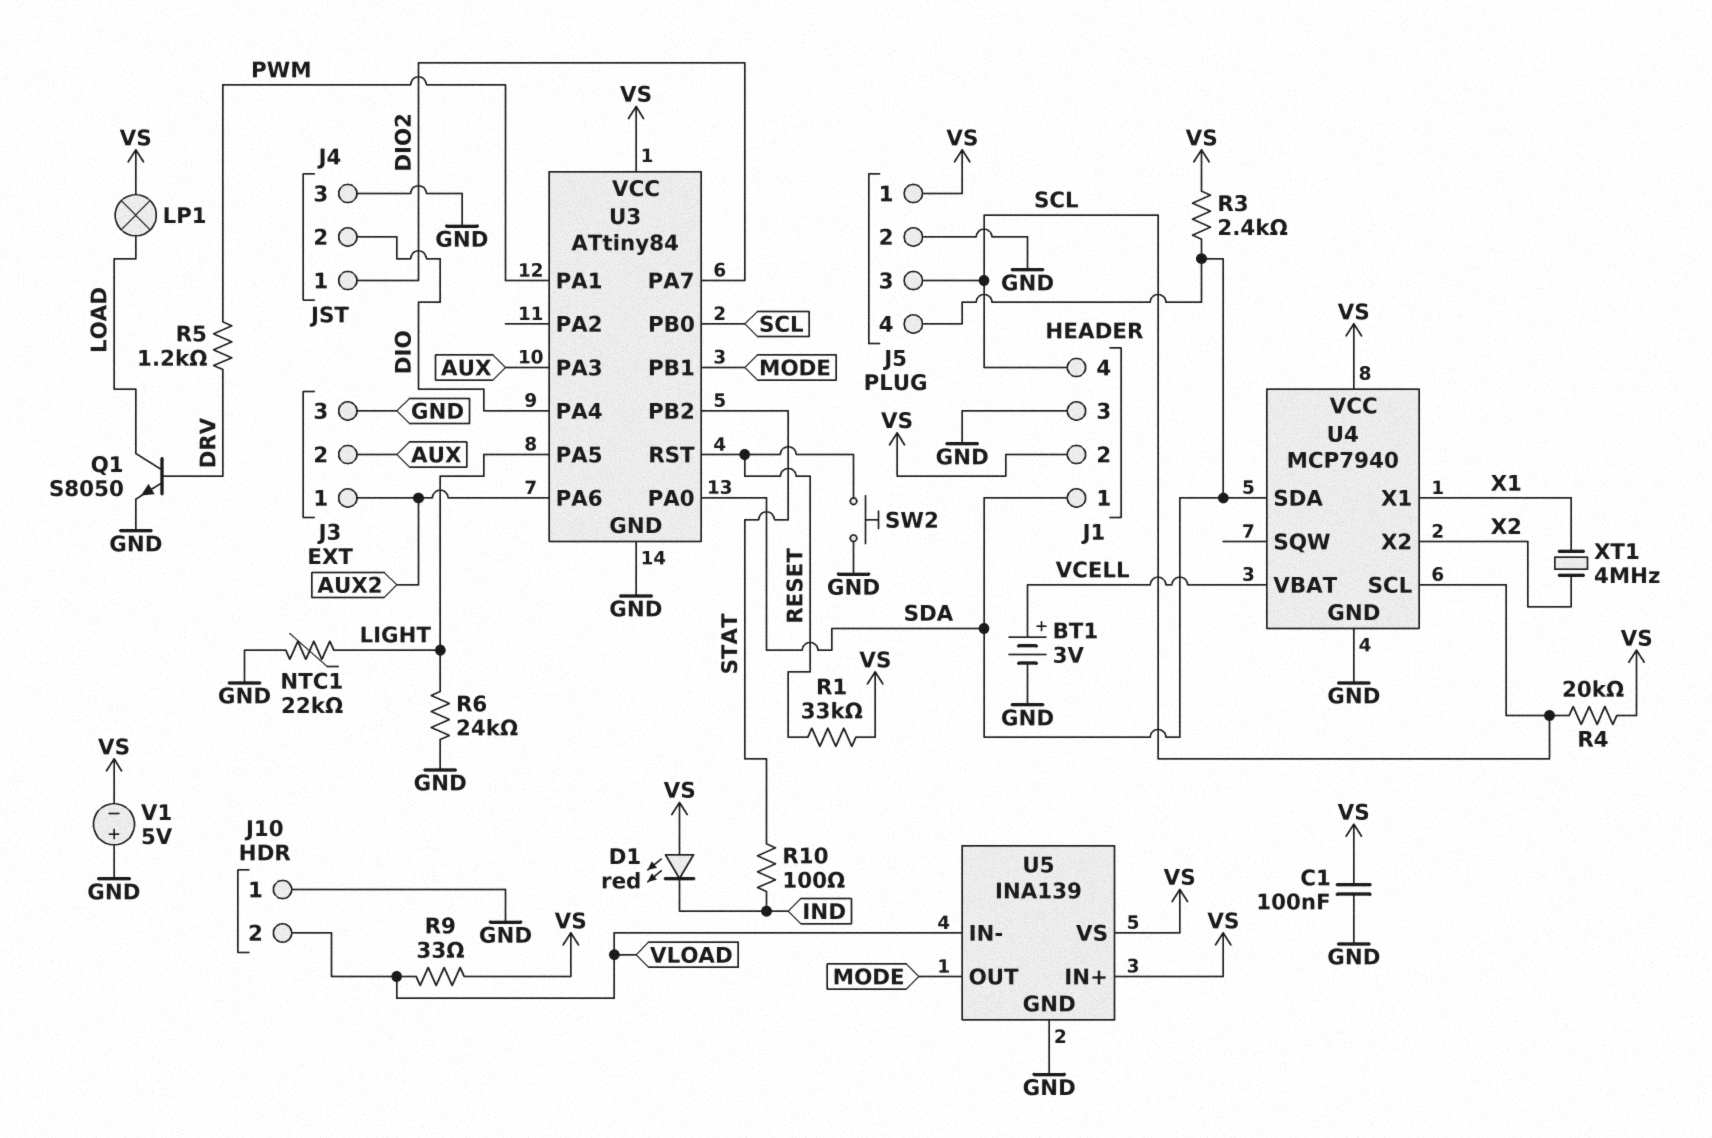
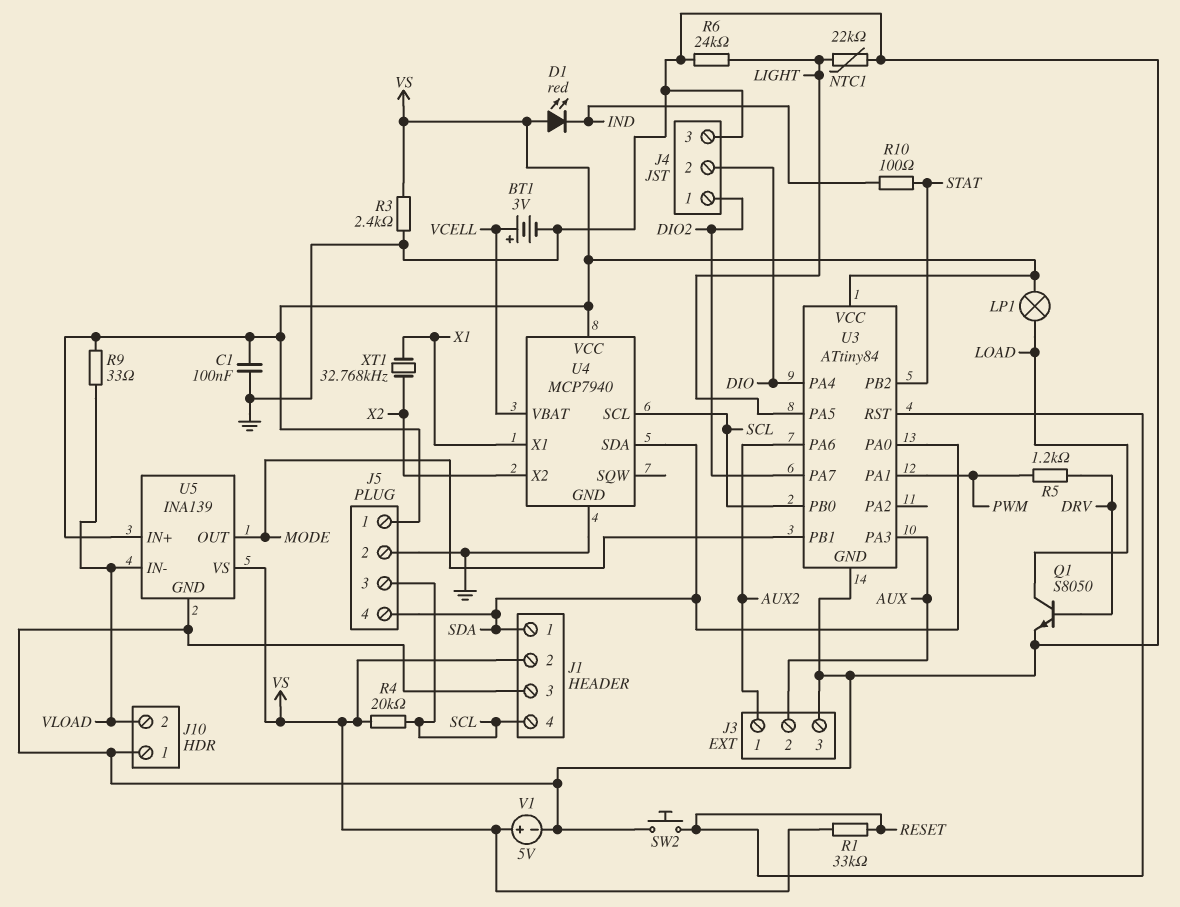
R3: 2.4k (SDA, VS) -> 2.4k (GND, VS)
V1: 5V (plus GND, minus VS) -> 5V (plus VS, minus GND)
XT1: 4MHz (X1, X2) -> 32.768kHz (X1, X2)

